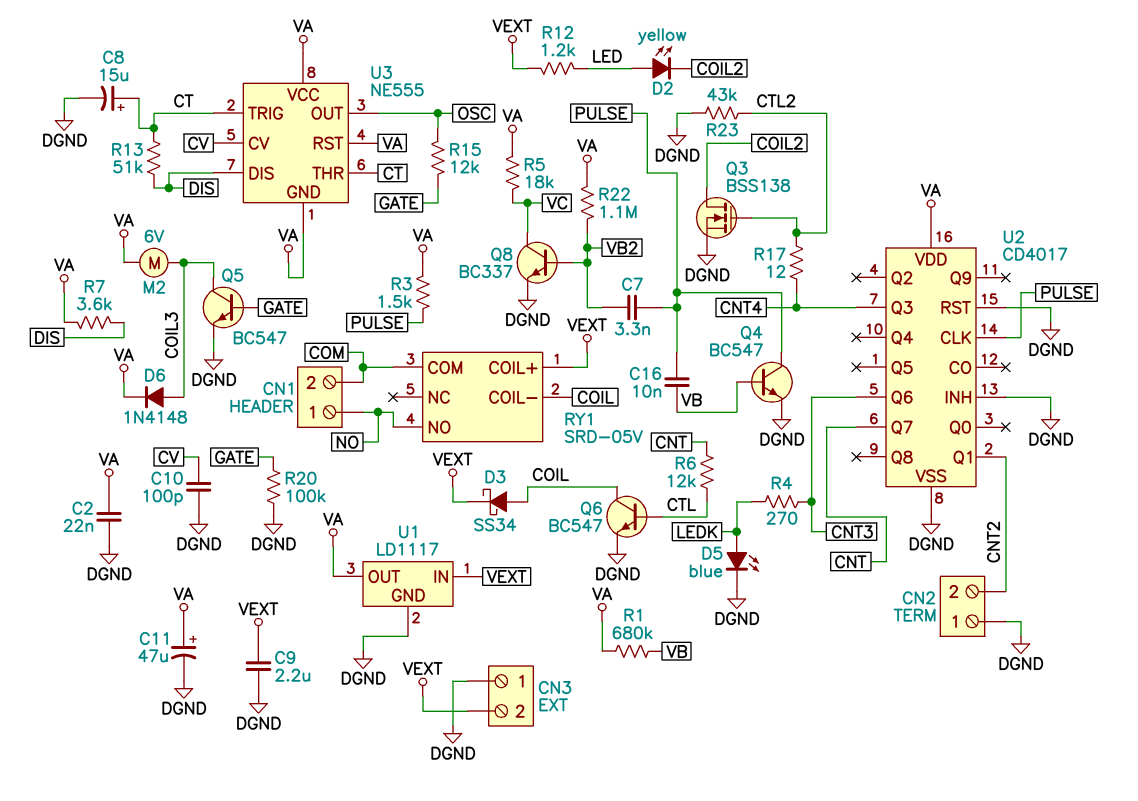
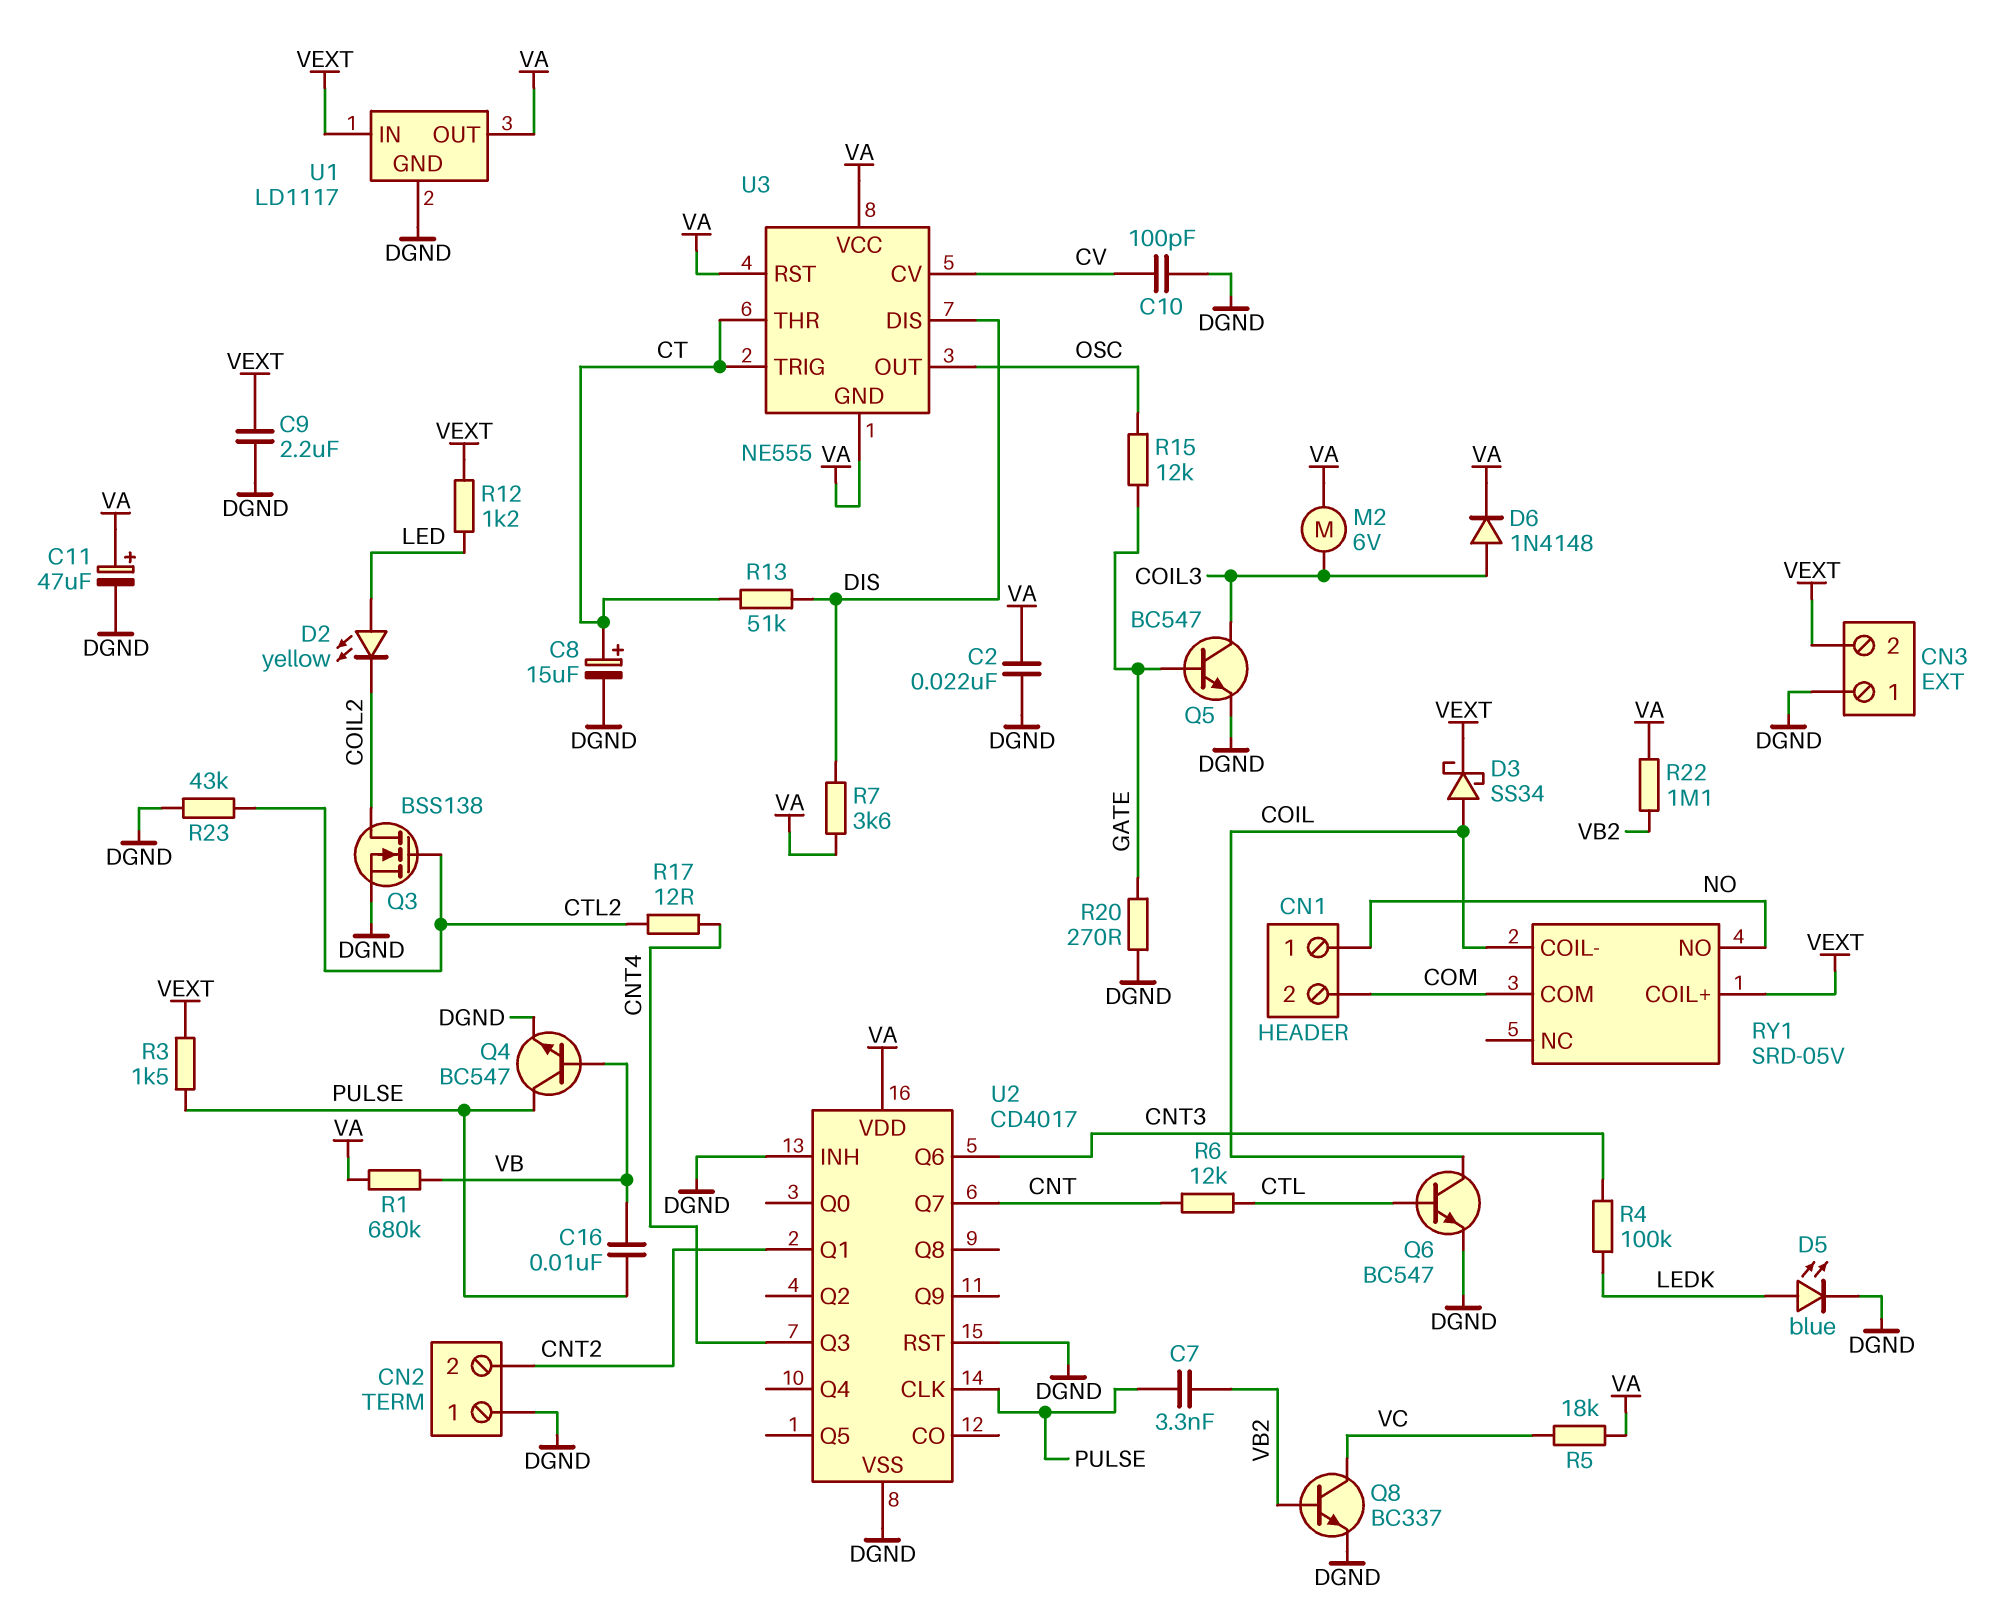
R3: 1.5k (PULSE, VA) -> 1.5k (PULSE, VEXT)
R4: 270 (CNT3, LEDK) -> 100k (CNT3, LEDK)
R20: 100k (DGND, GATE) -> 270 (DGND, GATE)

